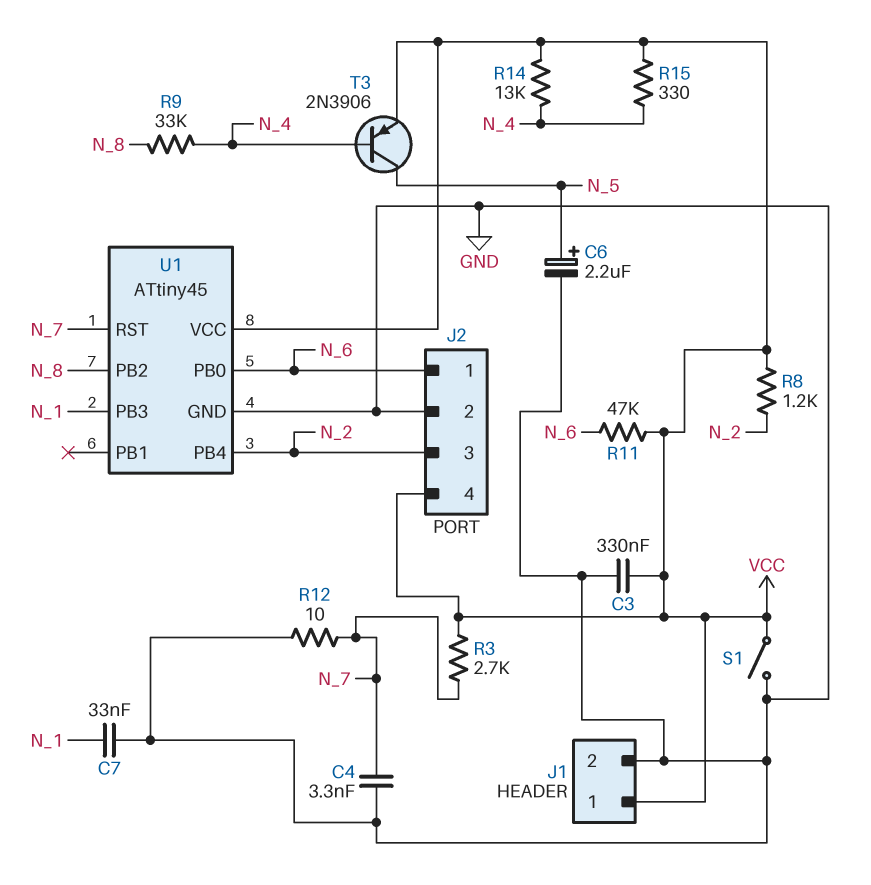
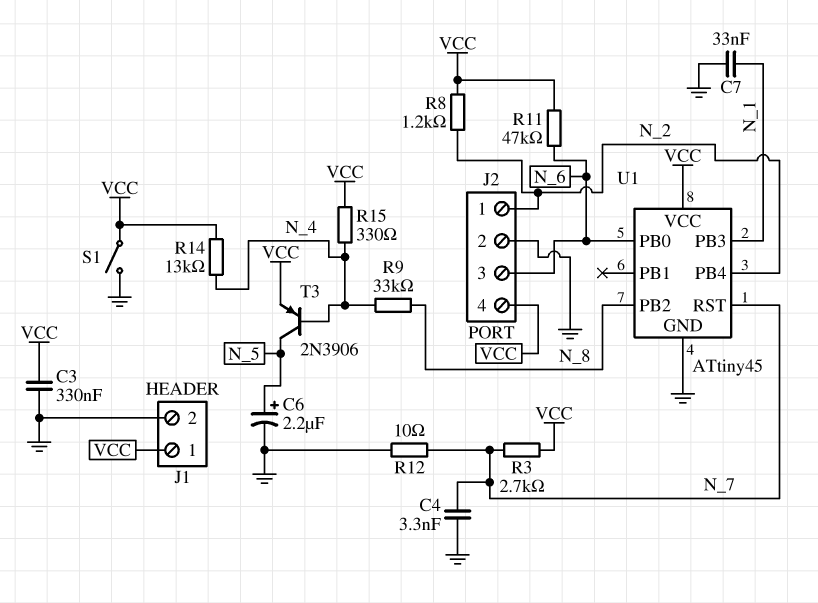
J2 pin 1: N_6 -> N_2
J2 pin 3: N_2 -> N_6

